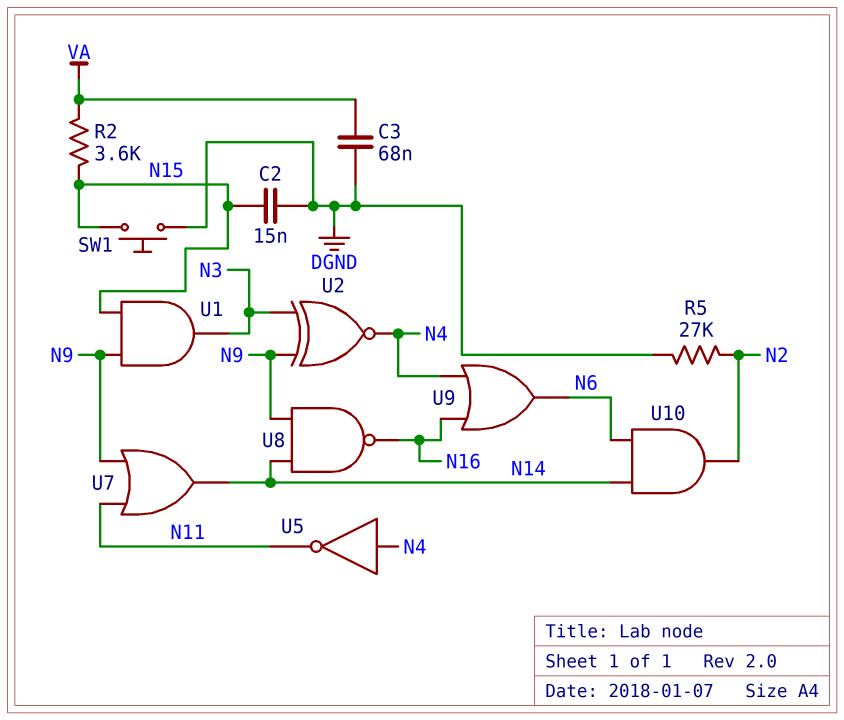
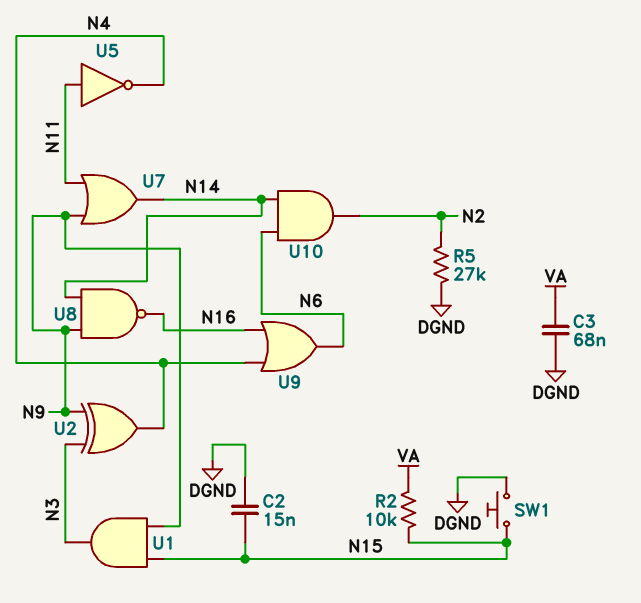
R2: 3.6k (N15, VA) -> 10k (N15, VA)
U2: XNOR (in N3, in N9, out N4) -> XOR (in N3, in N9, out N4)
U5: NOT (in N4, out N11) -> NOT (in N11, out N4)

